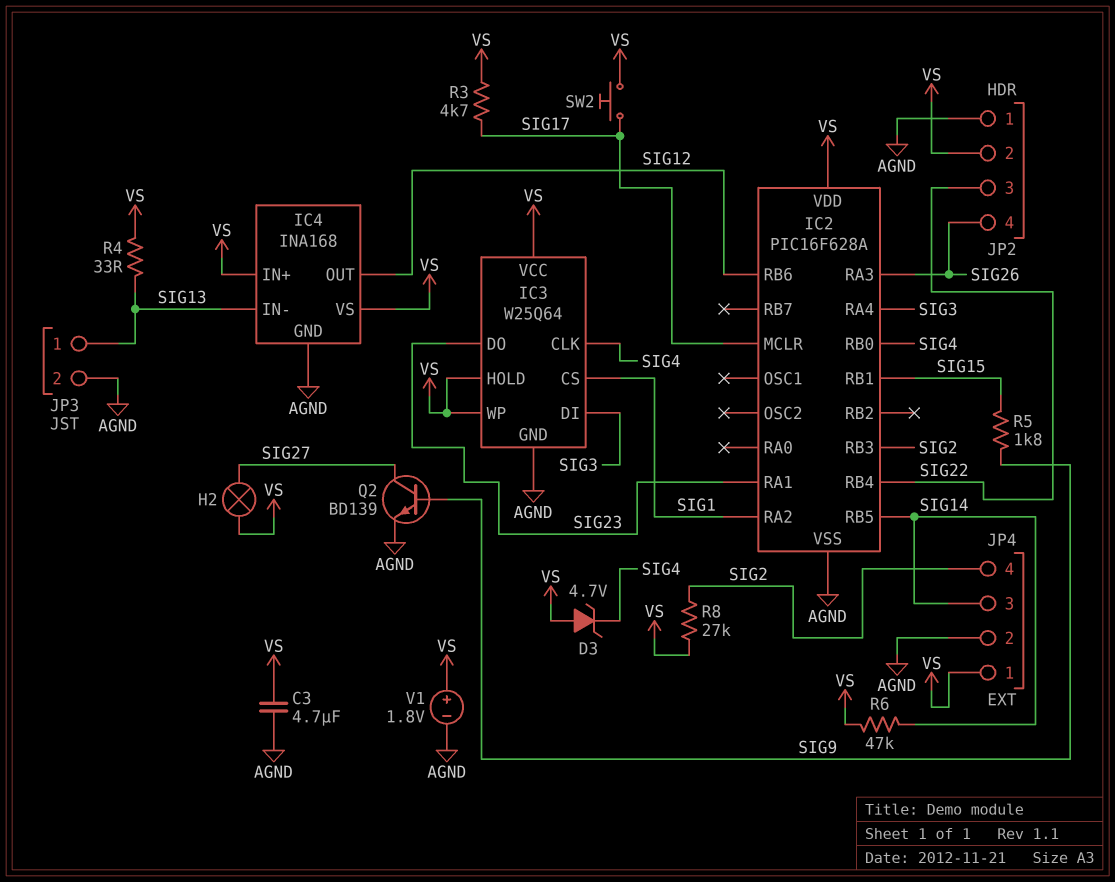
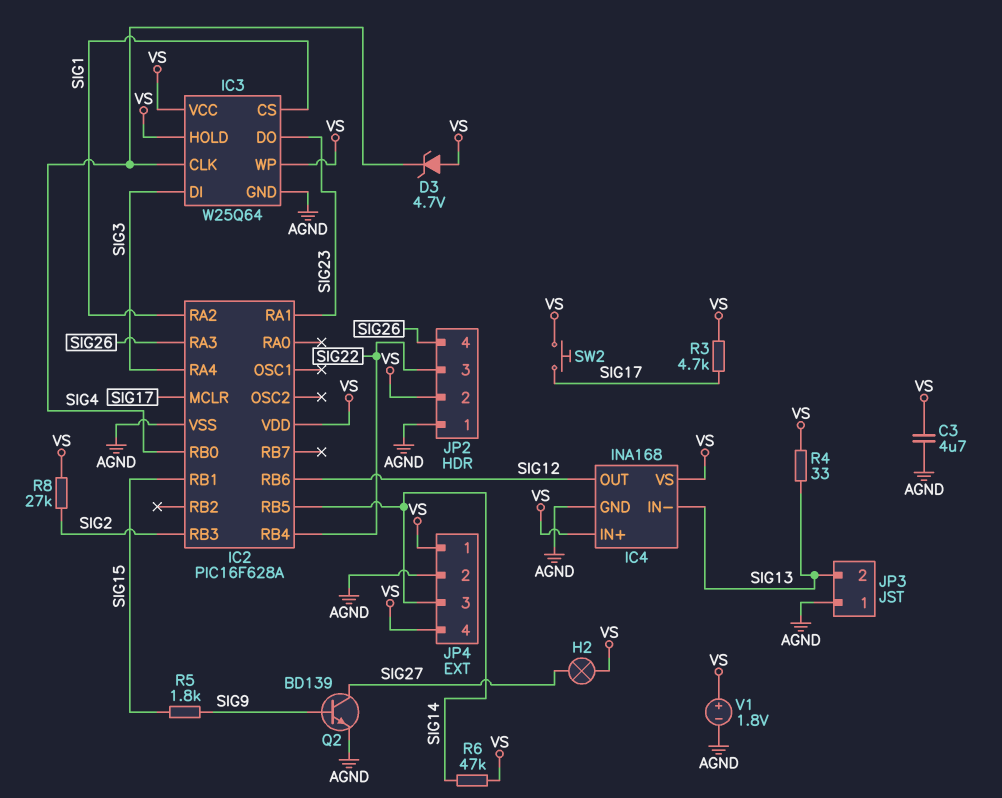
JP3 pin 1: SIG13 -> AGND
JP3 pin 2: AGND -> SIG13
JP4 pin 4: SIG2 -> VS

